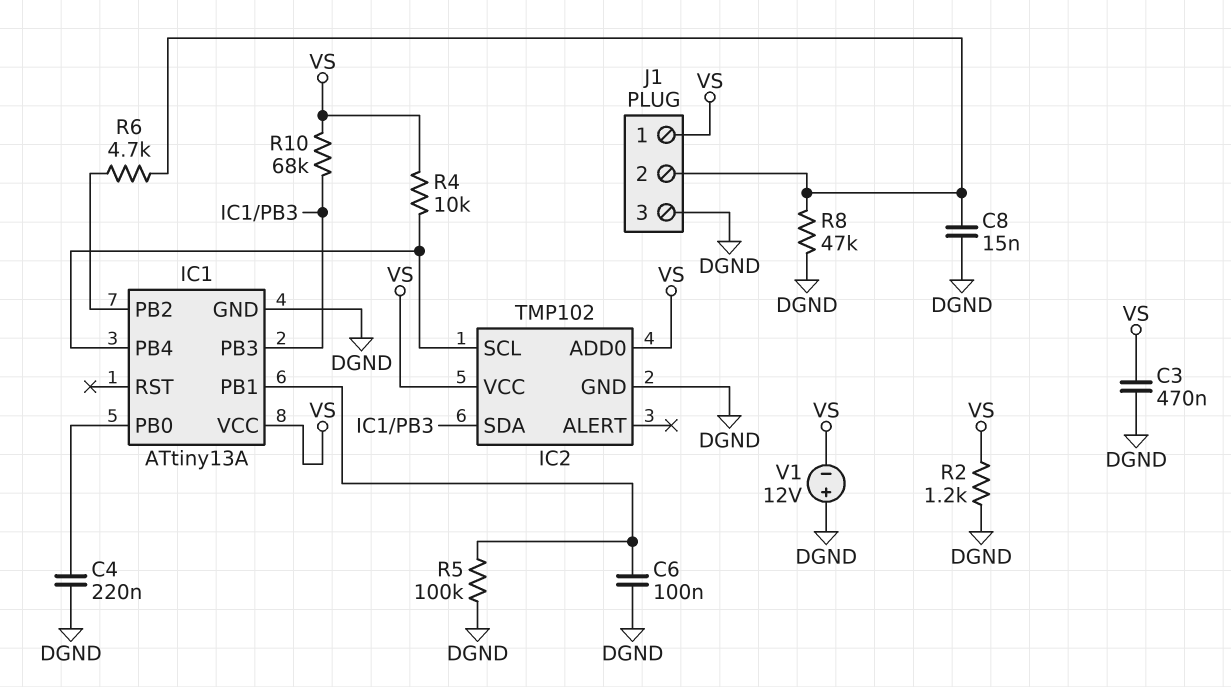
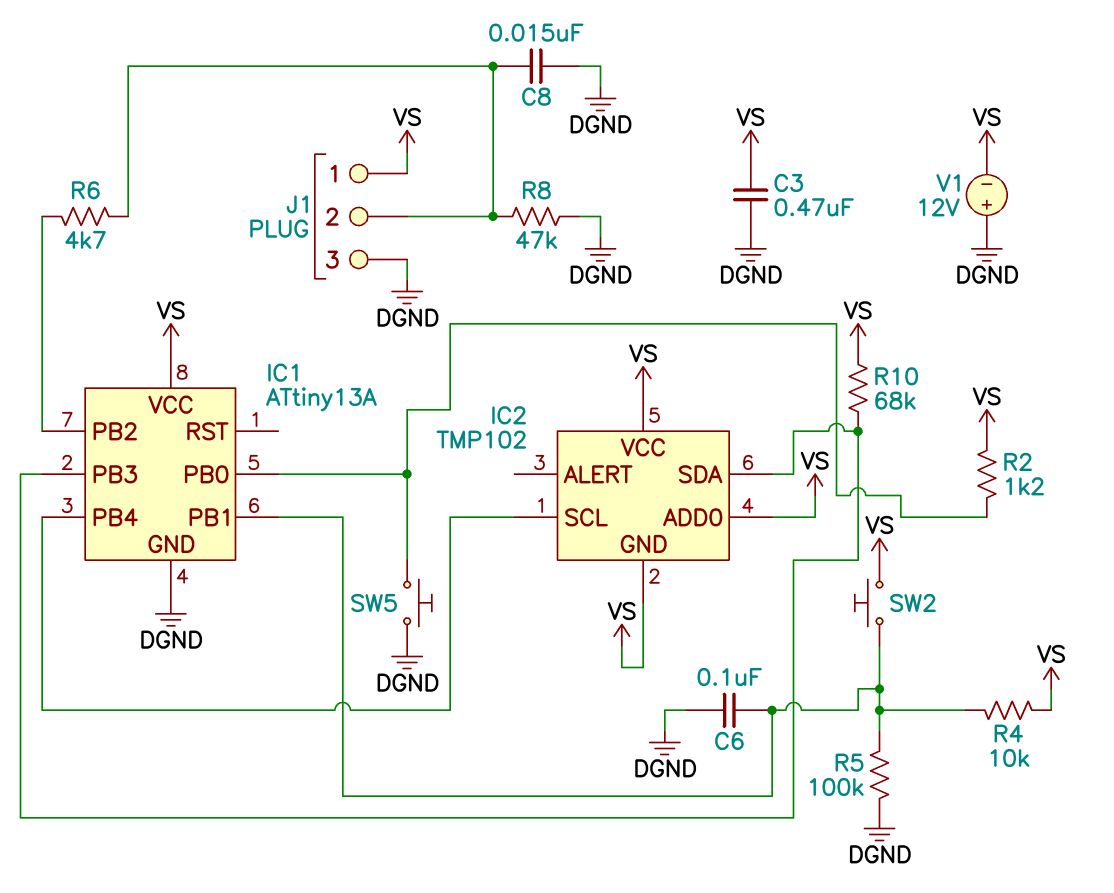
C4: 220nF (DGND, IC1/PB0) -> none
IC2 pin GND: DGND -> VS
R2: 1.2k (DGND, VS) -> 1.2k (IC1/PB0, VS)
R4: 10k (IC1/PB4, VS) -> 10k (IC1/PB1, VS)
SW2: none -> button (IC1/PB1, VS)
SW5: none -> button (DGND, IC1/PB0)

